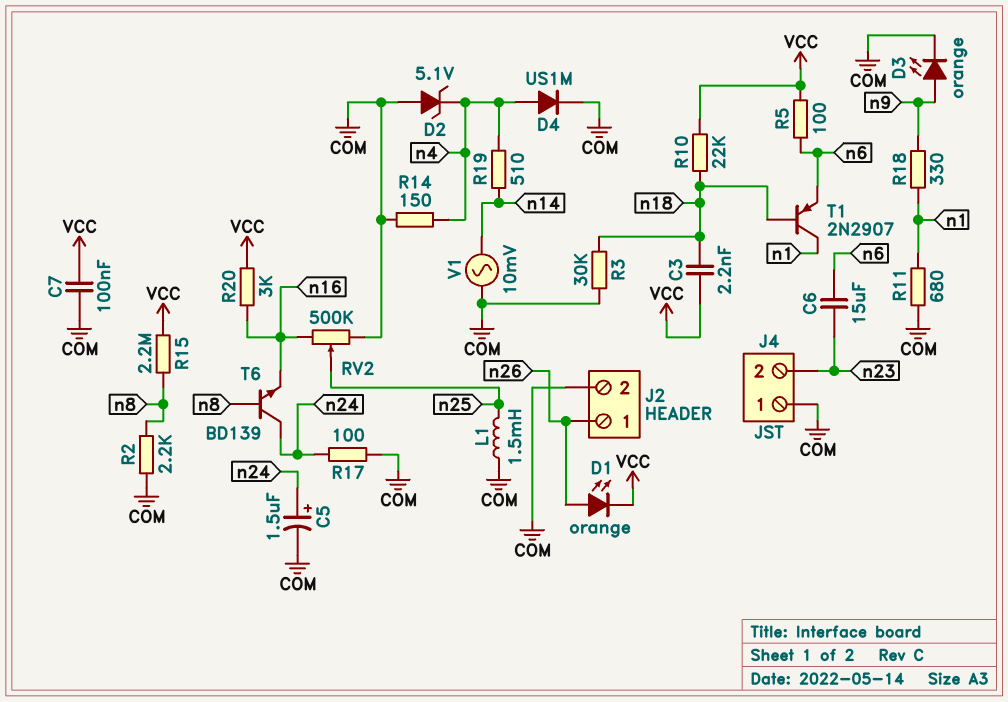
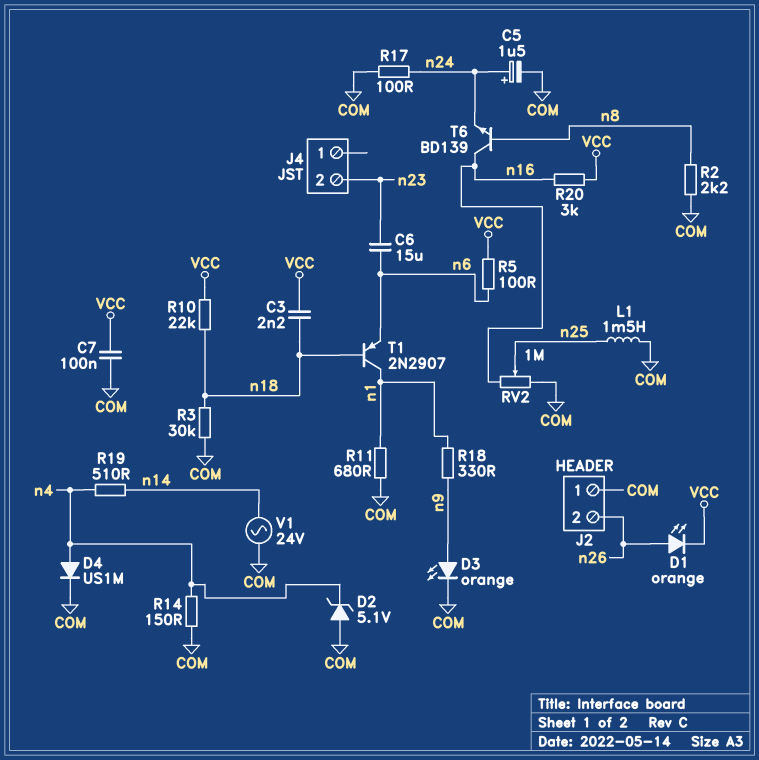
J2 pin 1: n26 -> COM
J2 pin 2: COM -> n26
J4 pin 1: COM -> none
R15: 2.2M (VCC, n8) -> none
RV2: 500k (COM, n16, wiper n25) -> 1M (COM, n16, wiper n25)
T6: NPN BD139 (B n8, C n24, E n16) -> NPN BD139 (B n8, C n16, E n24)
V1: AC 10mV (COM, n14) -> AC 24V (COM, n14)

